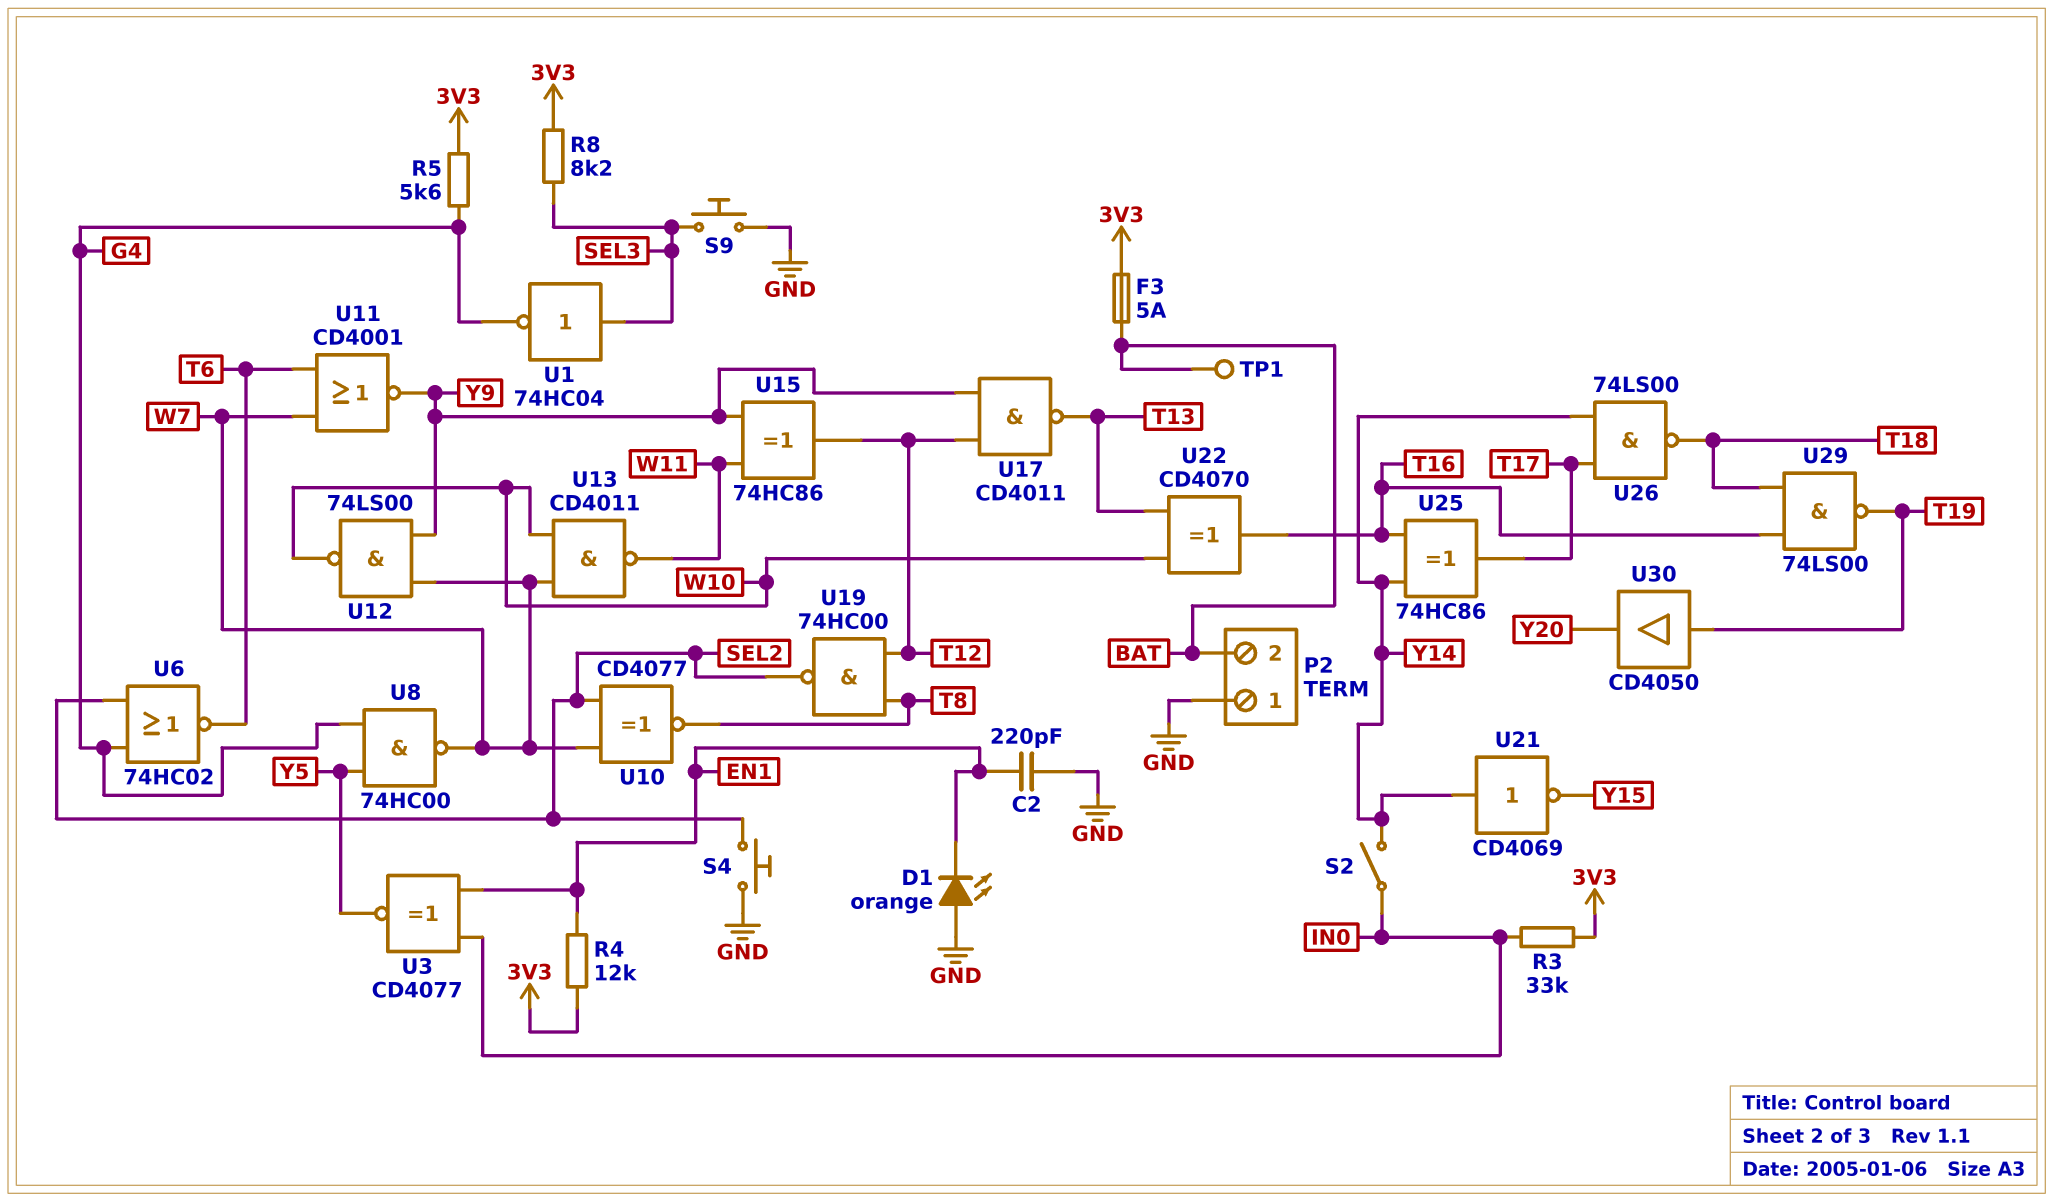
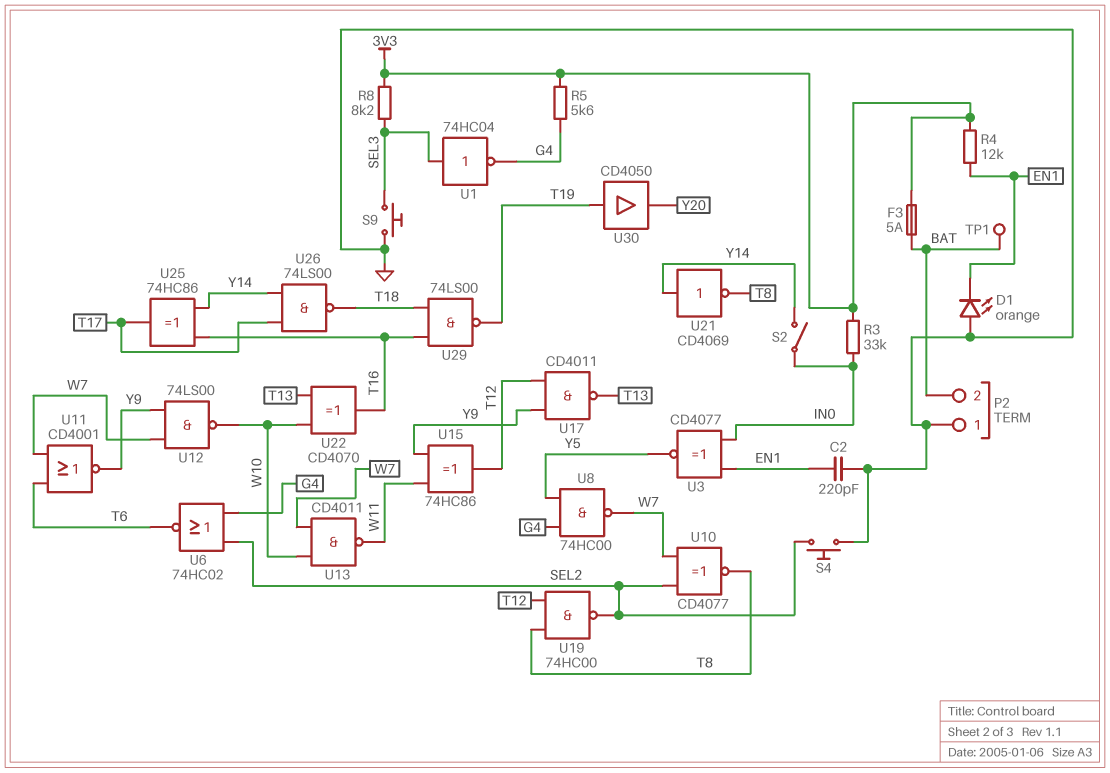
U21: NOT CD4069 (in Y14, out Y15) -> NOT CD4069 (in Y14, out T8)

